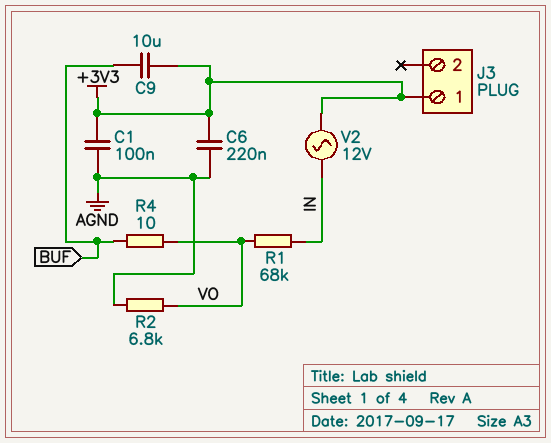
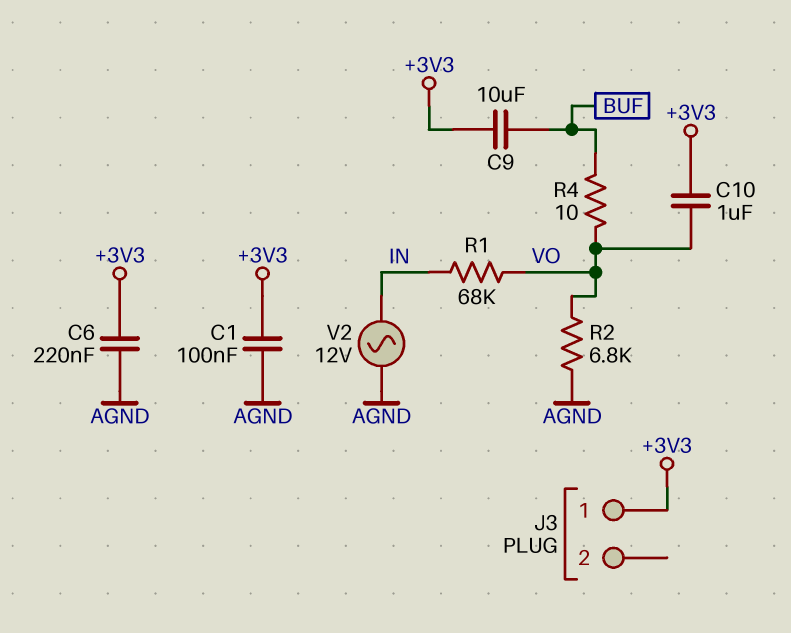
C10: none -> 1uF (+3V3, VO)
V2: AC 12V (+3V3, IN) -> AC 12V (AGND, IN)

